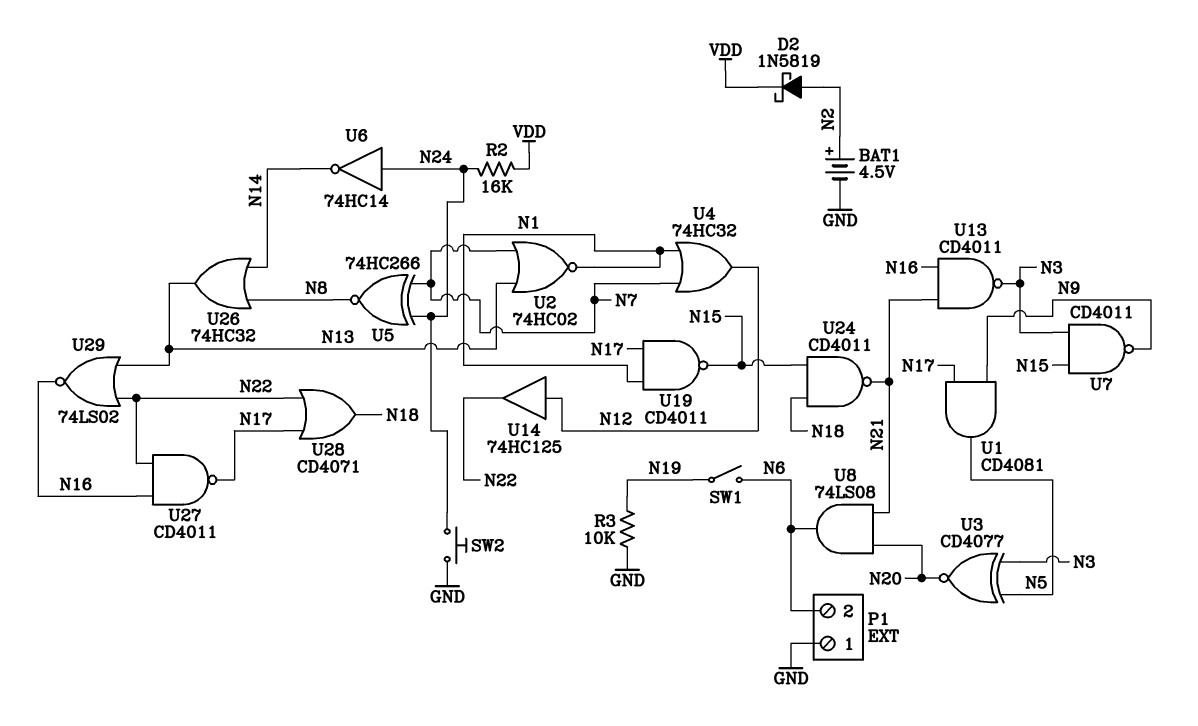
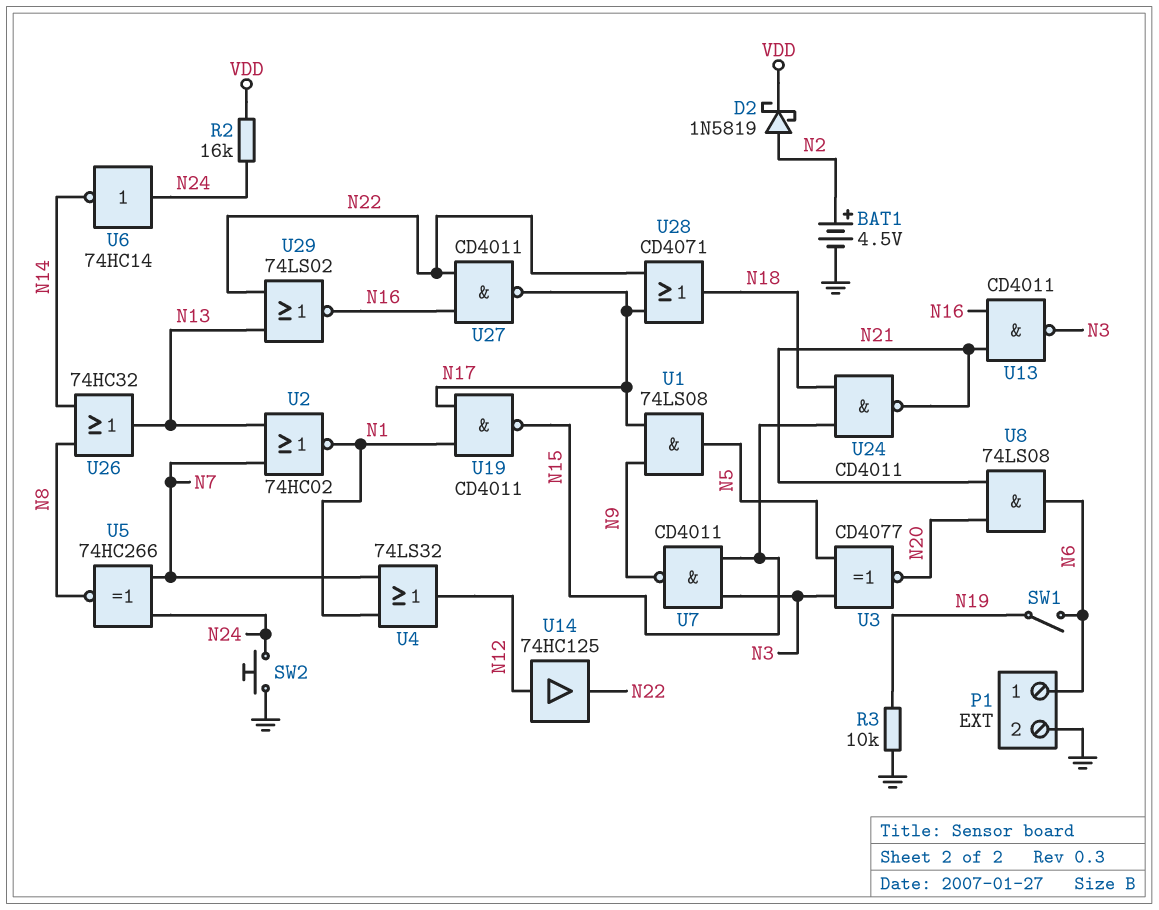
P1 pin 1: GND -> N6
P1 pin 2: N6 -> GND
U1: AND CD4081 (in N9, in N17, out N5) -> AND 74LS08 (in N9, in N17, out N5)
U4: OR 74HC32 (in N1, in N7, out N12) -> OR 74LS32 (in N1, in N7, out N12)

